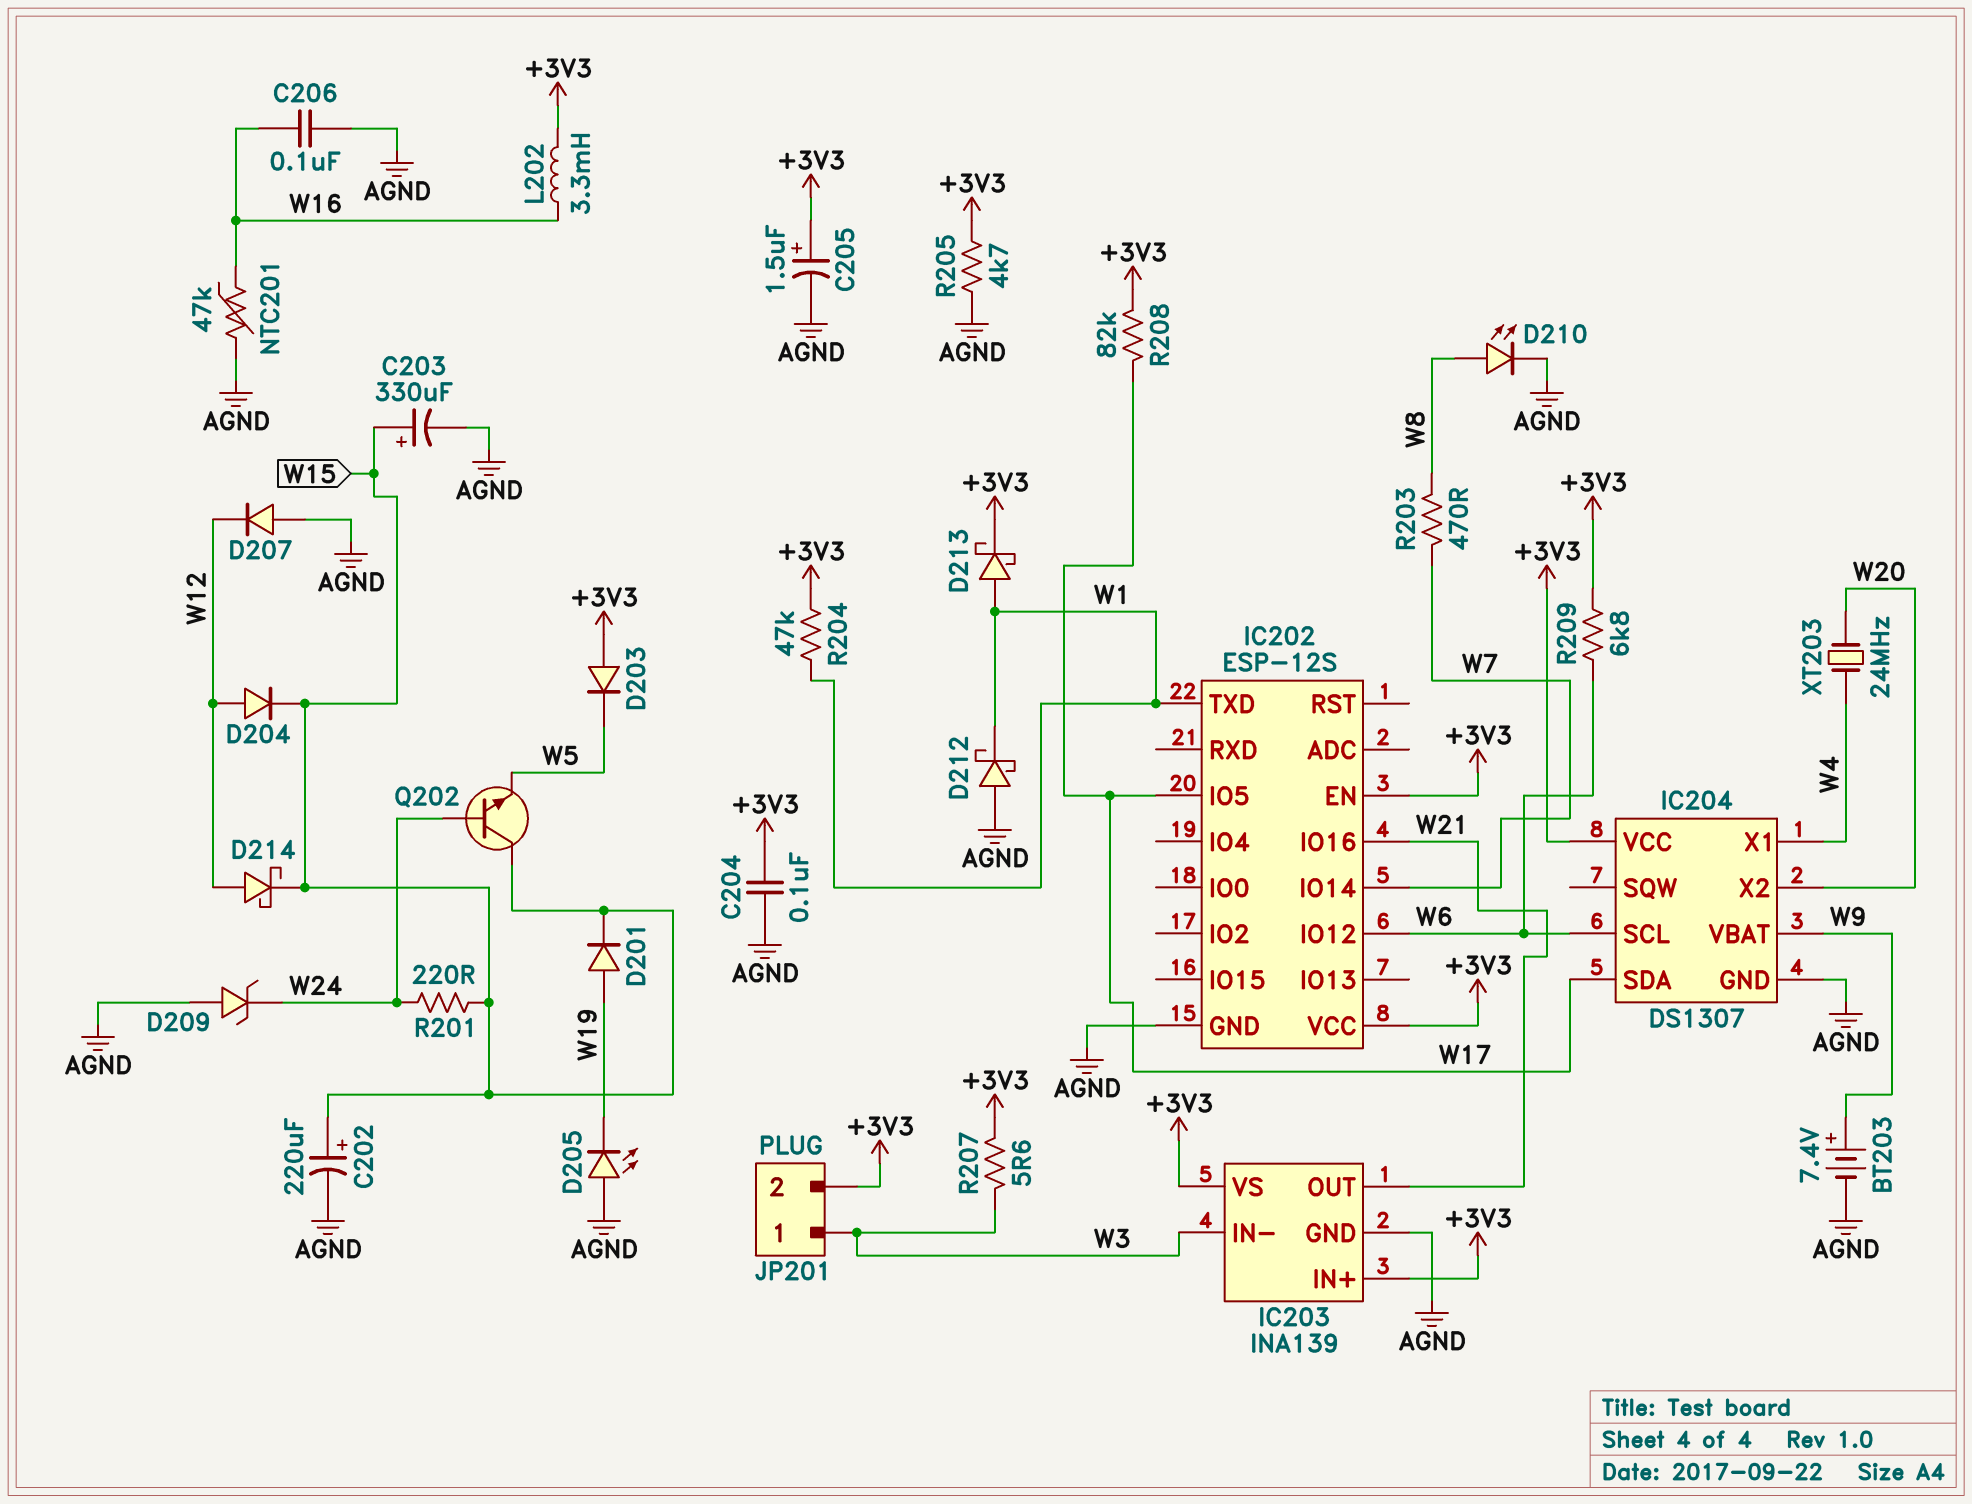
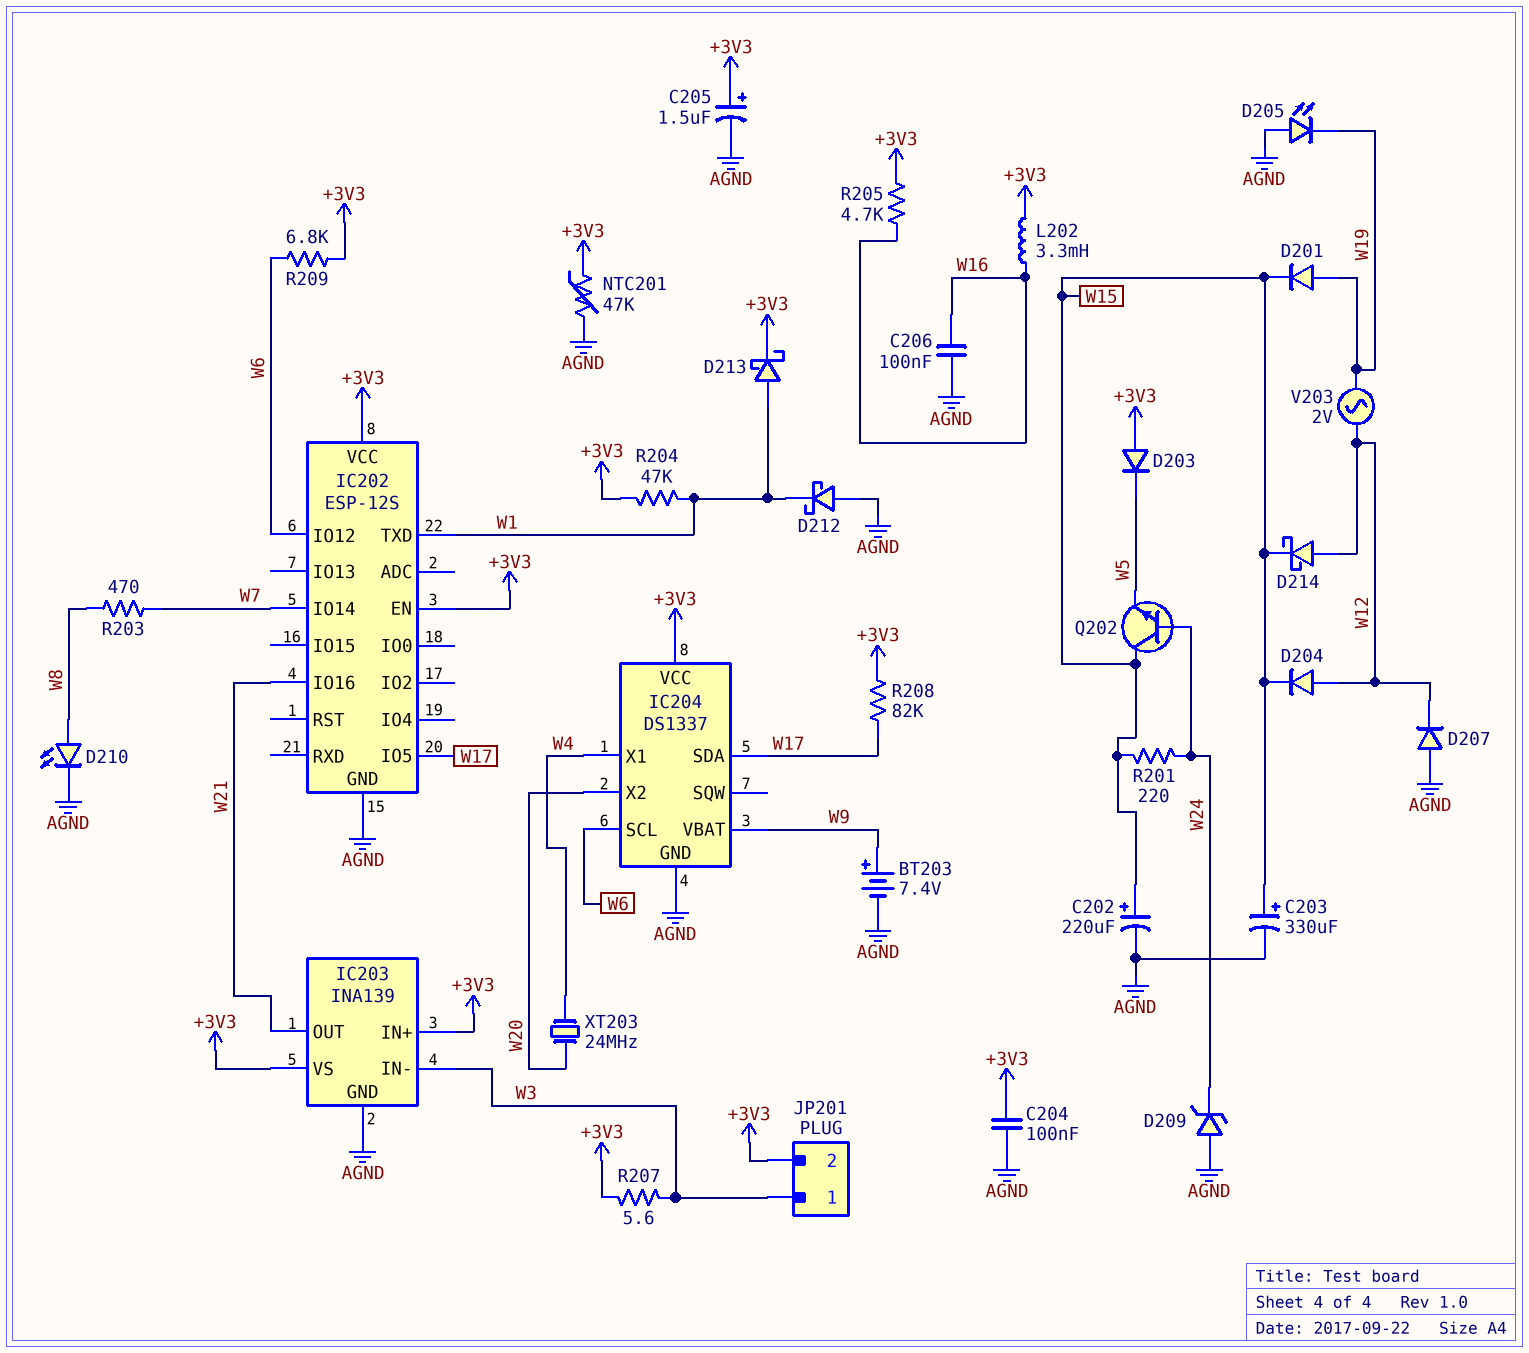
IC204: DS1307 -> DS1337
NTC201: 47k (AGND, W16) -> 47k (+3V3, AGND)
R205: 4.7k (+3V3, AGND) -> 4.7k (+3V3, W16)
V203: none -> AC 2V (W12, W19)

